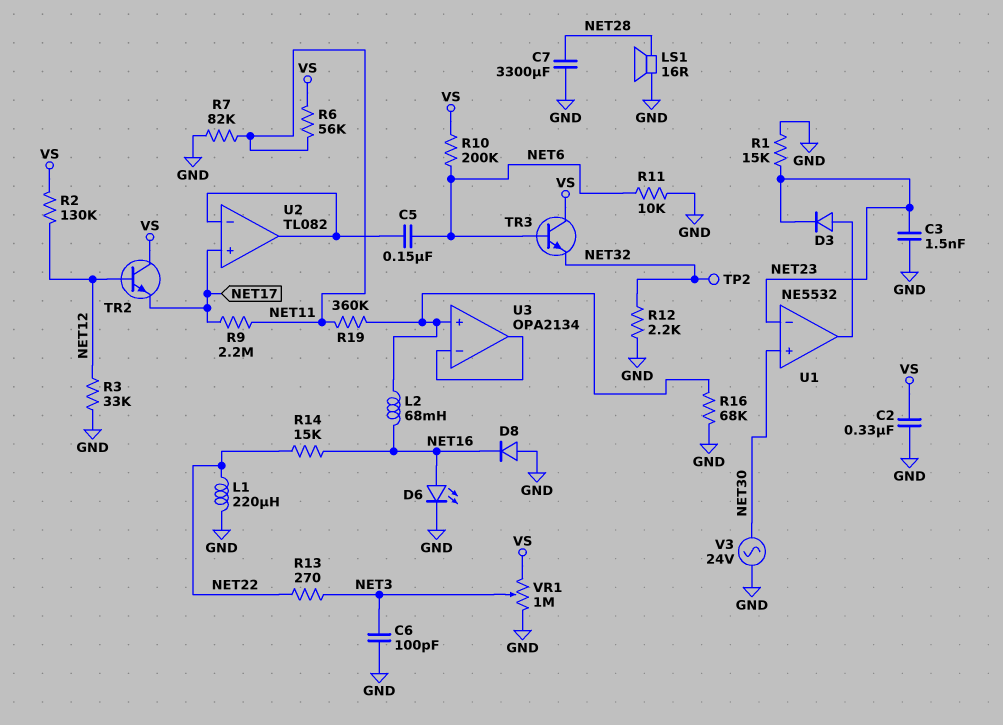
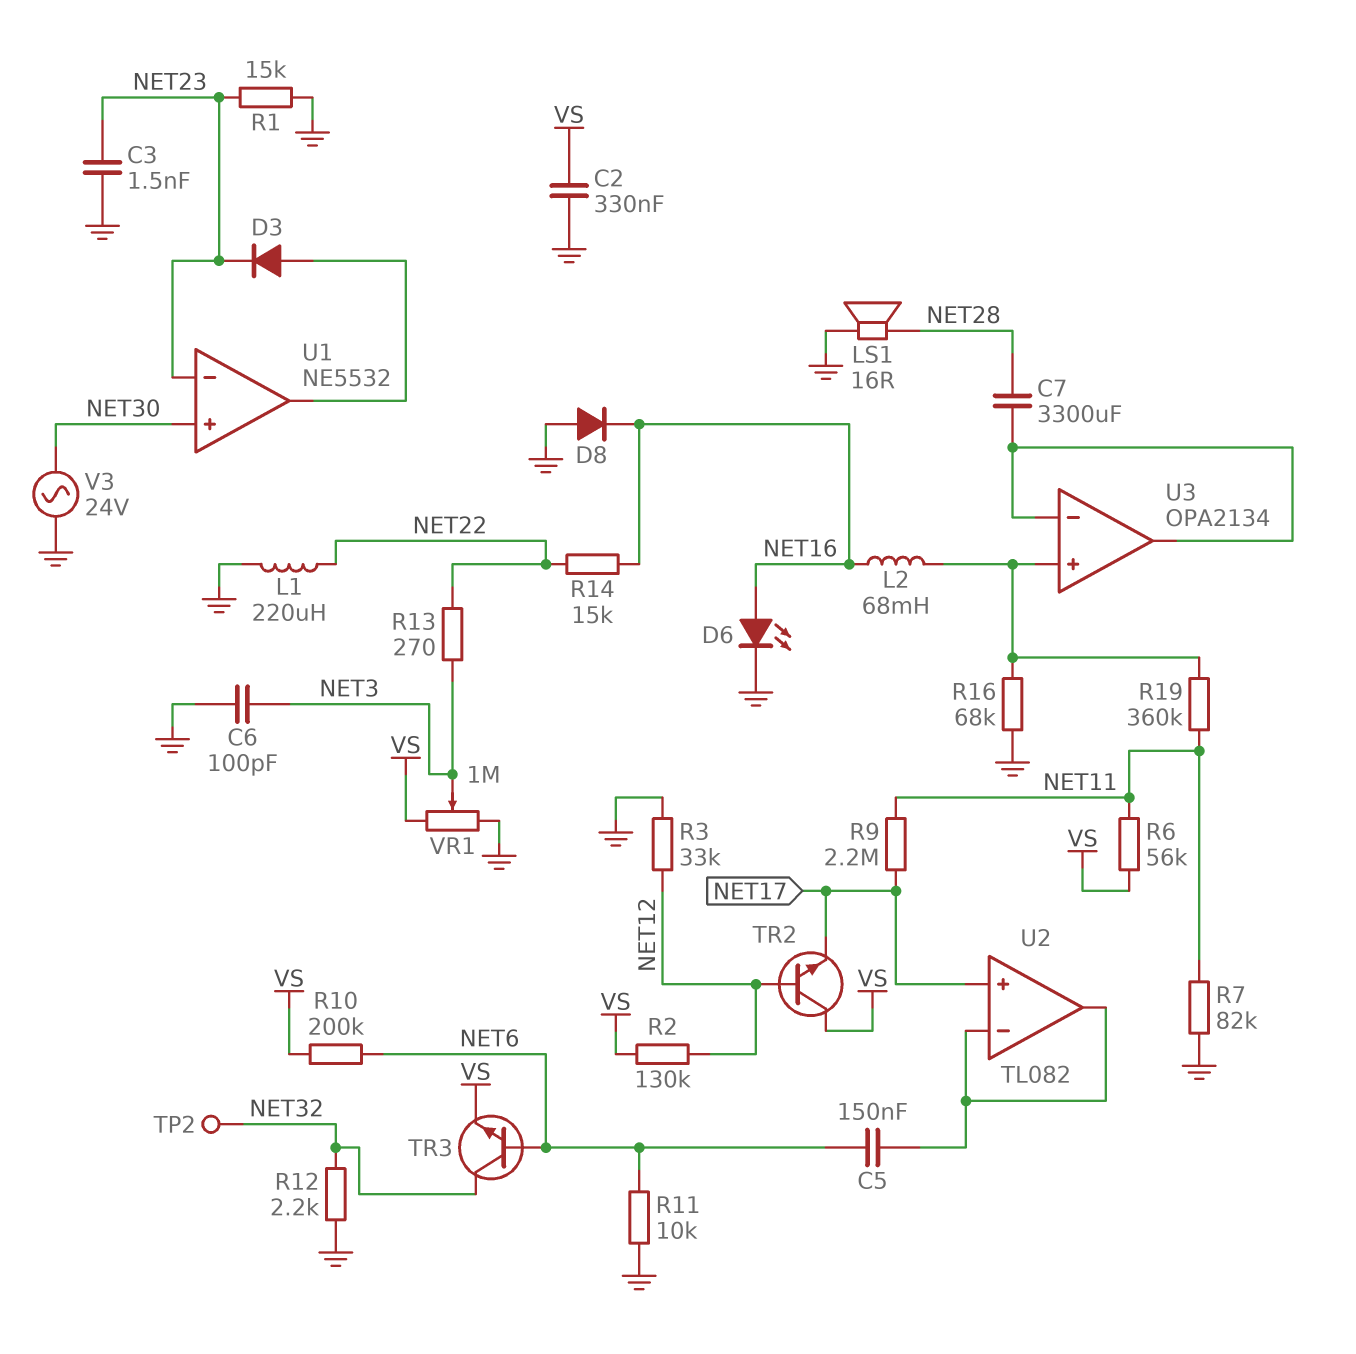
C7: 3300uF (GND, NET28) -> 3300uF (NET28, U3/in-)
TR3: NPN (B NET6, C VS, E NET32) -> NPN (B NET6, C NET32, E VS)

